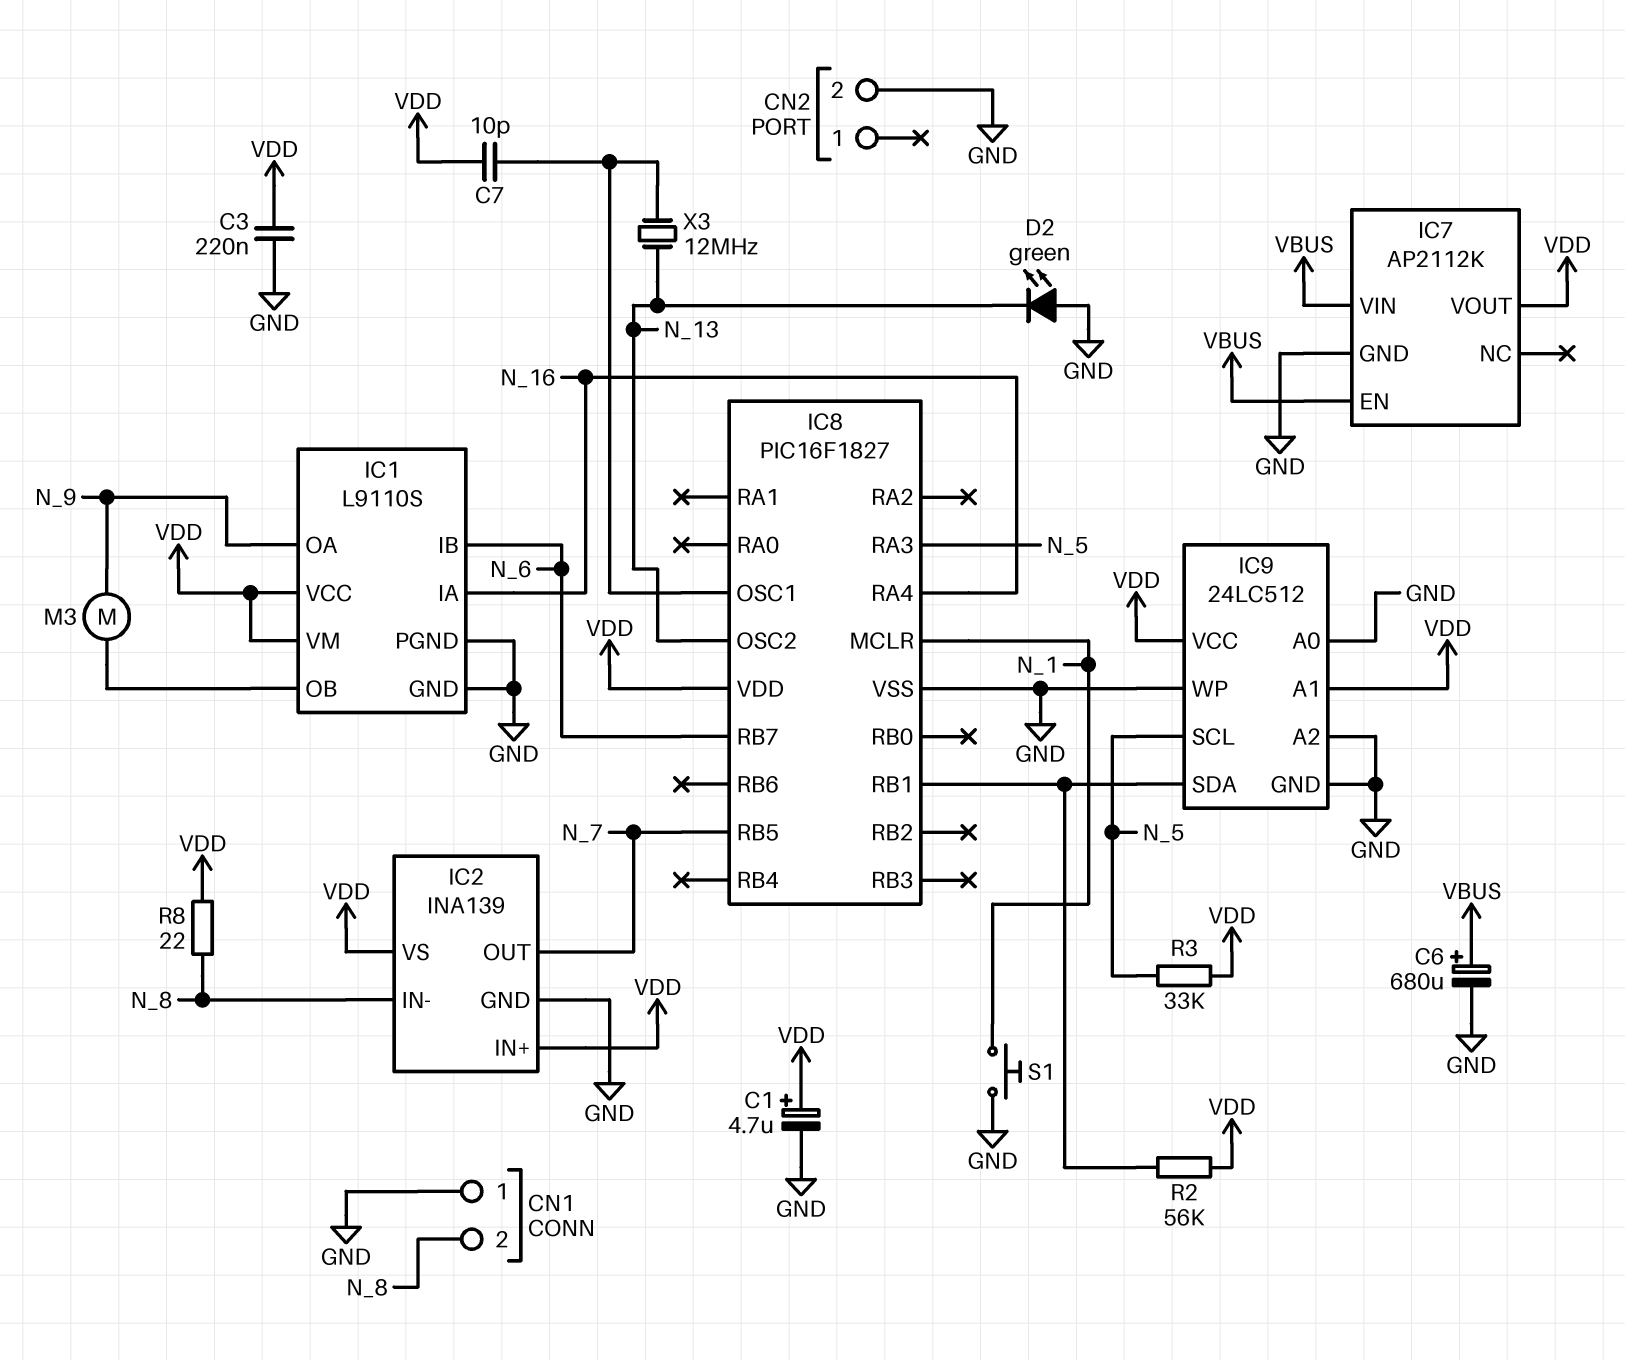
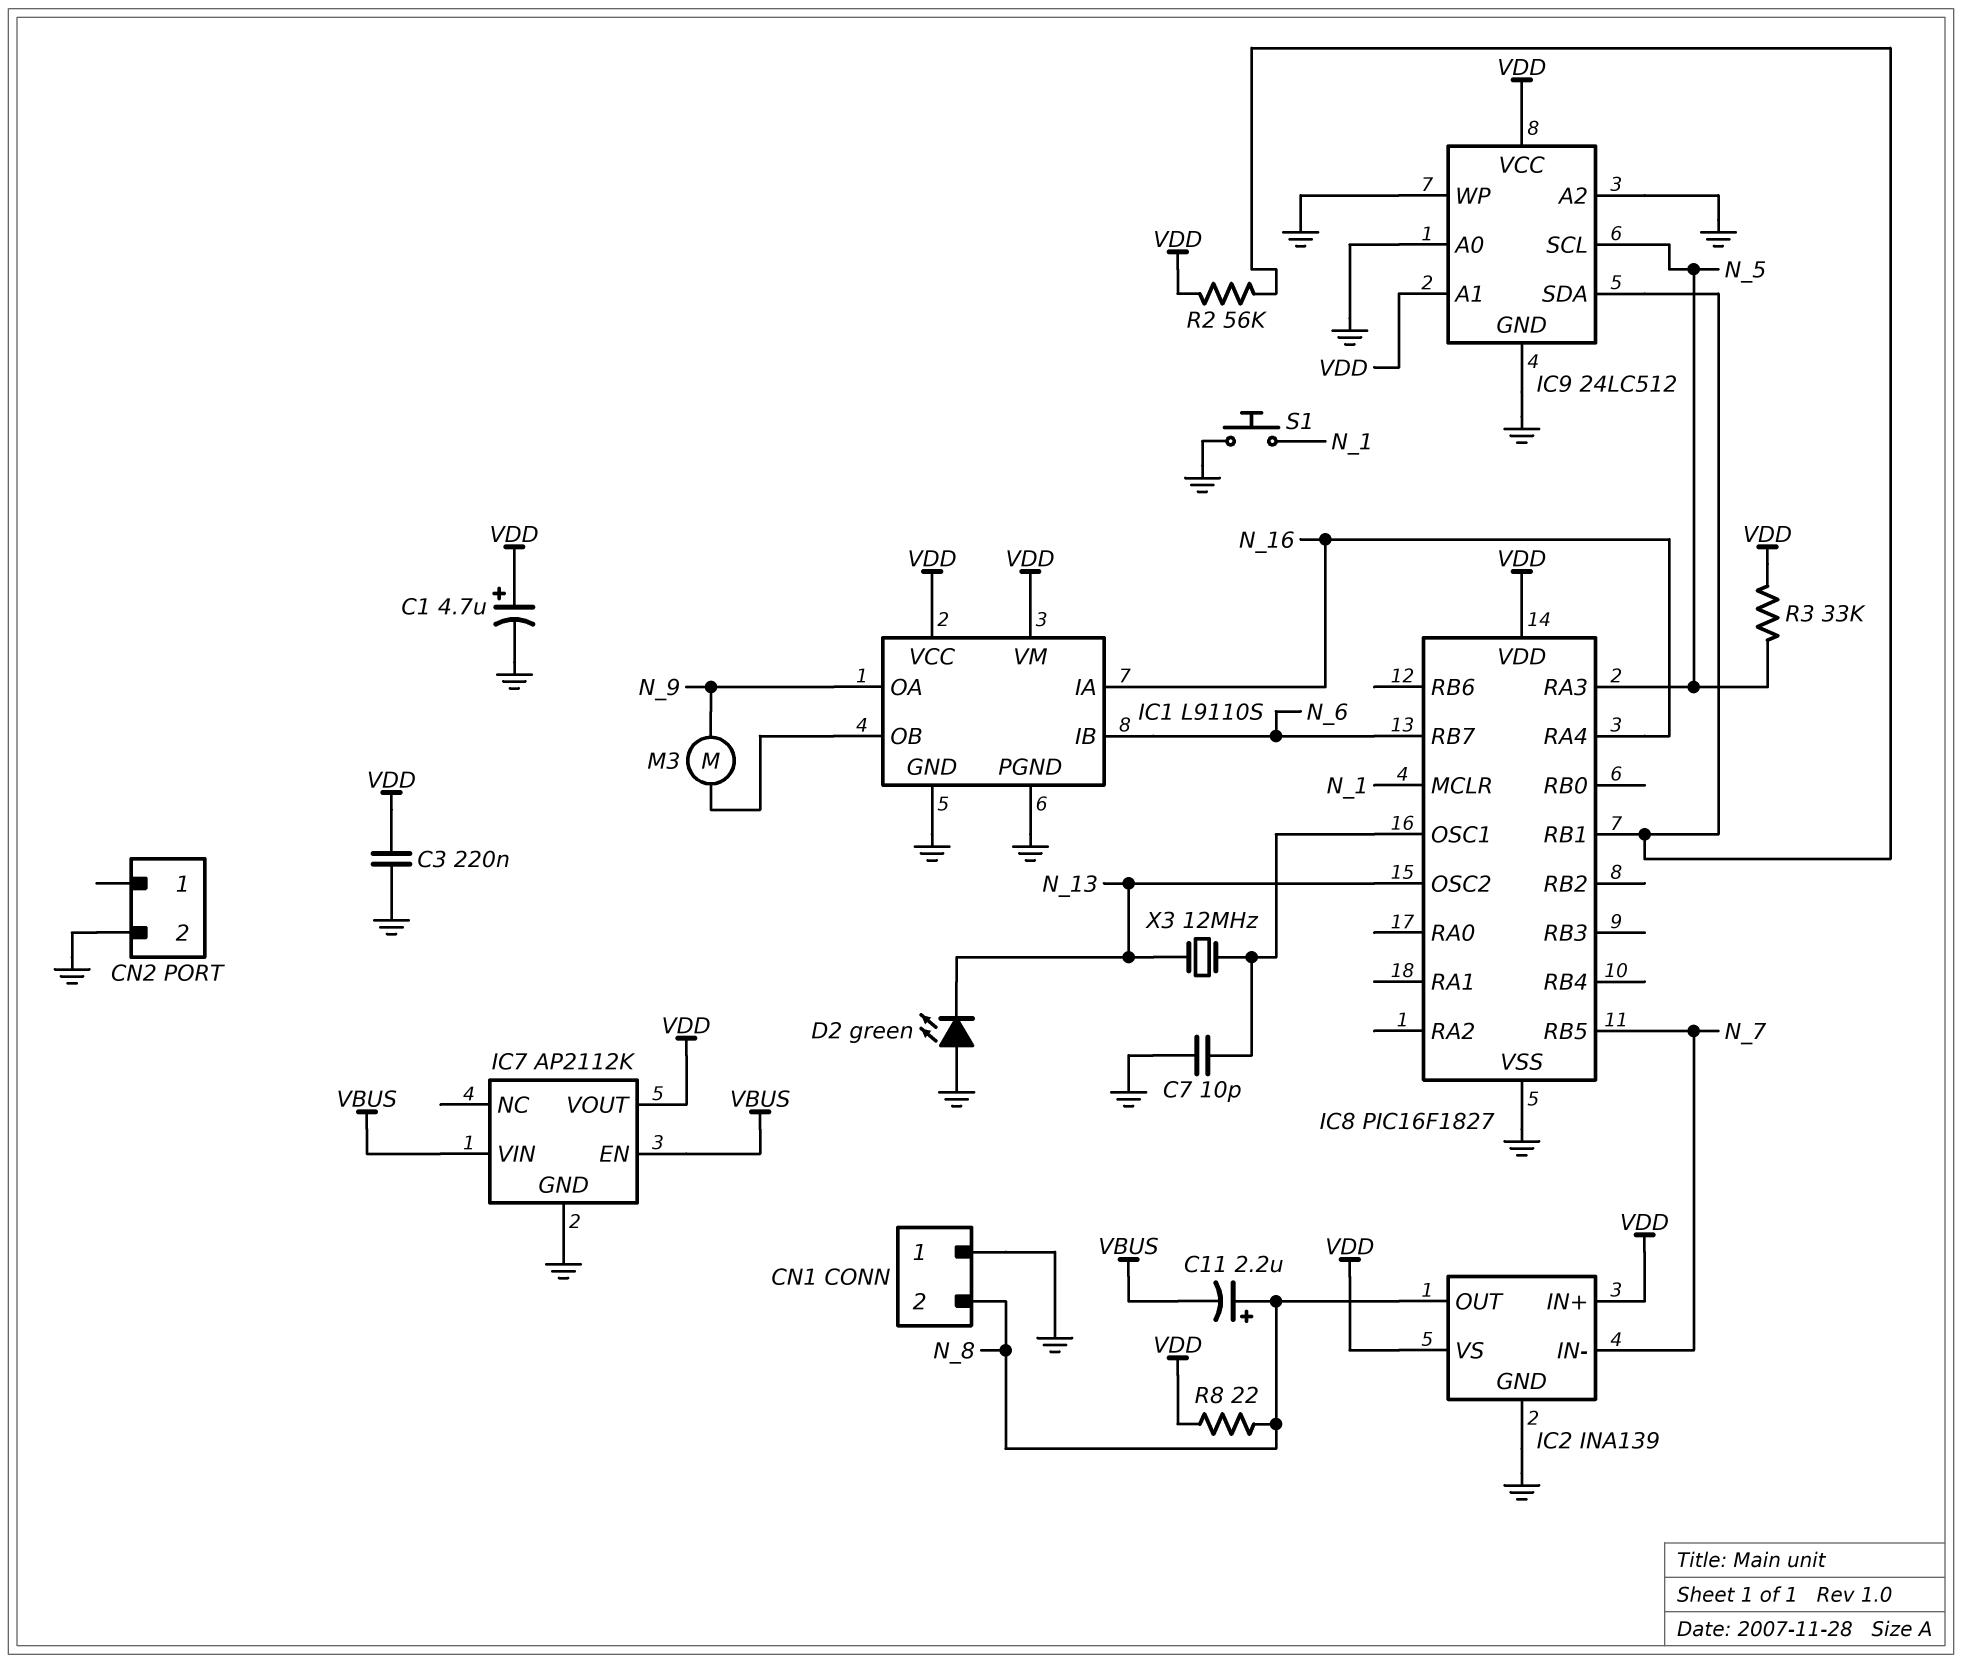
C6: 680uF (plus VBUS, minus GND) -> none
C7: 10pF (IC8/OSC1, VDD) -> 10pF (GND, IC8/OSC1)
C11: none -> 2.2uF (plus N_8, minus VBUS)
IC2 pin IN-: N_8 -> N_7
IC2 pin OUT: N_7 -> N_8

